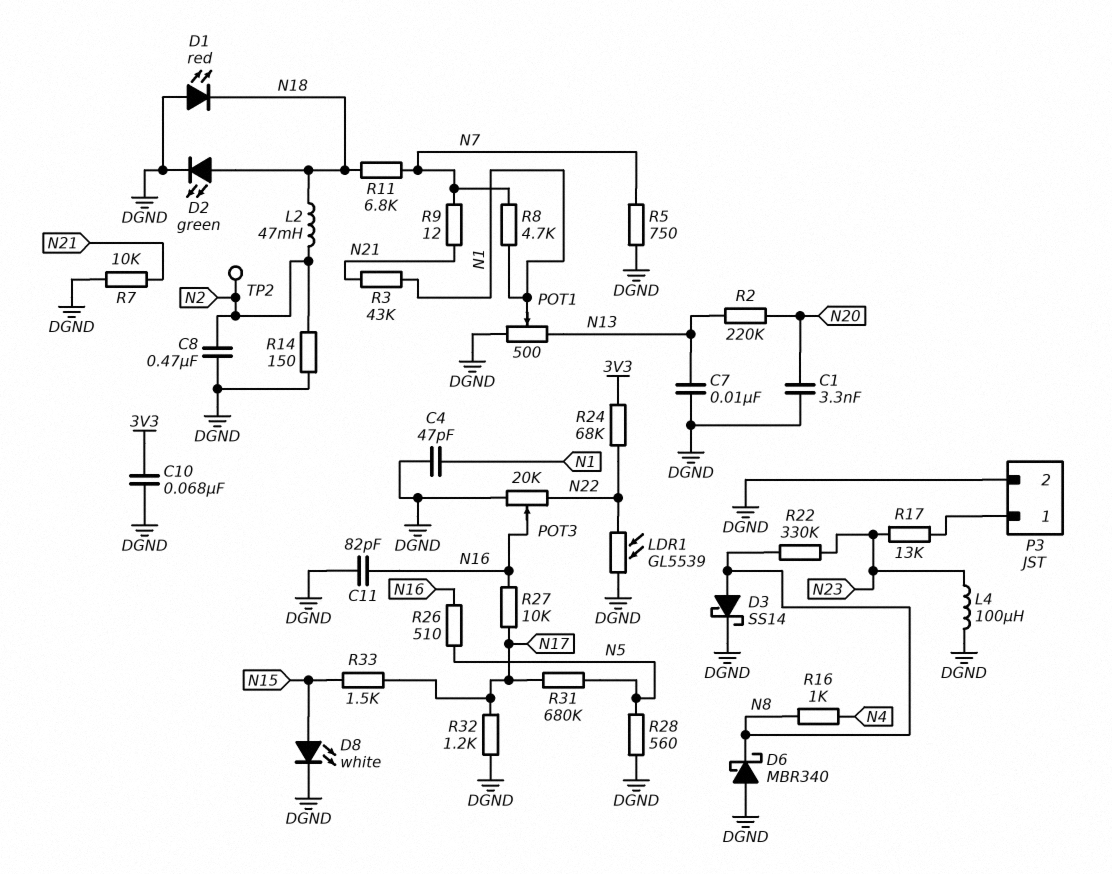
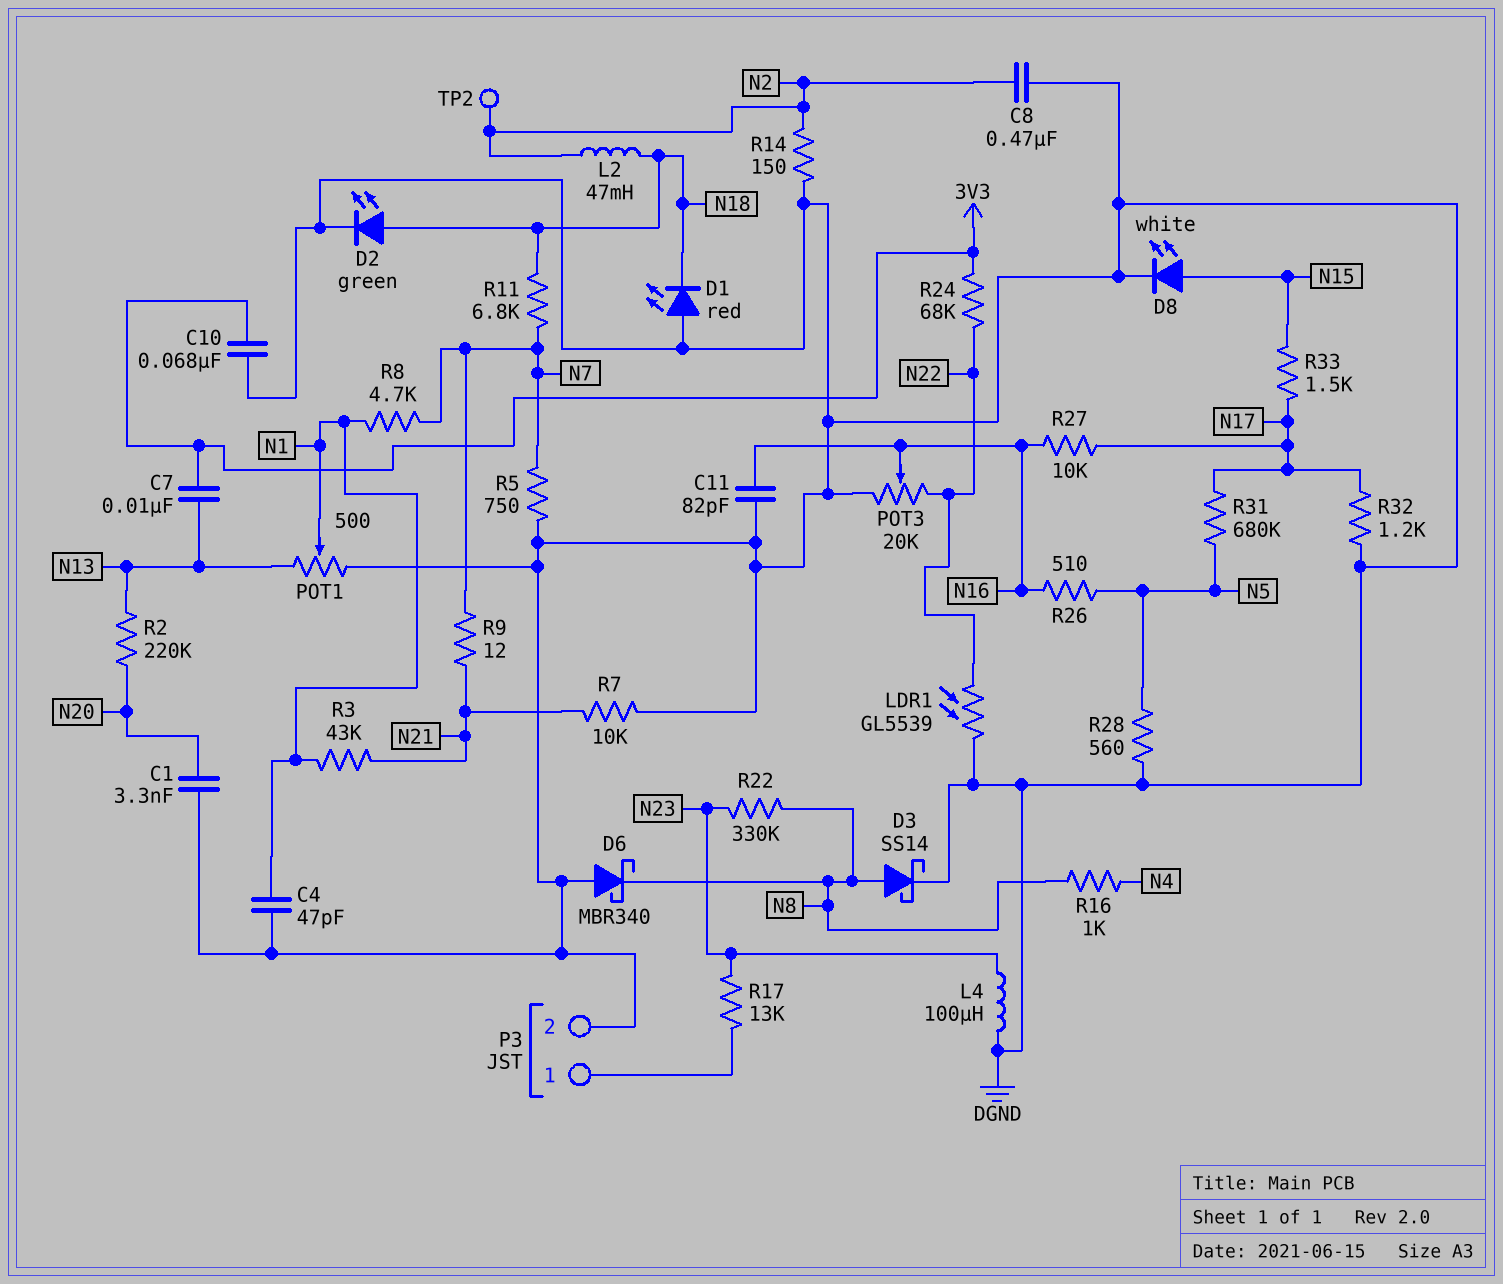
C7: 10nF (DGND, N13) -> 10nF (3V3, N13)

